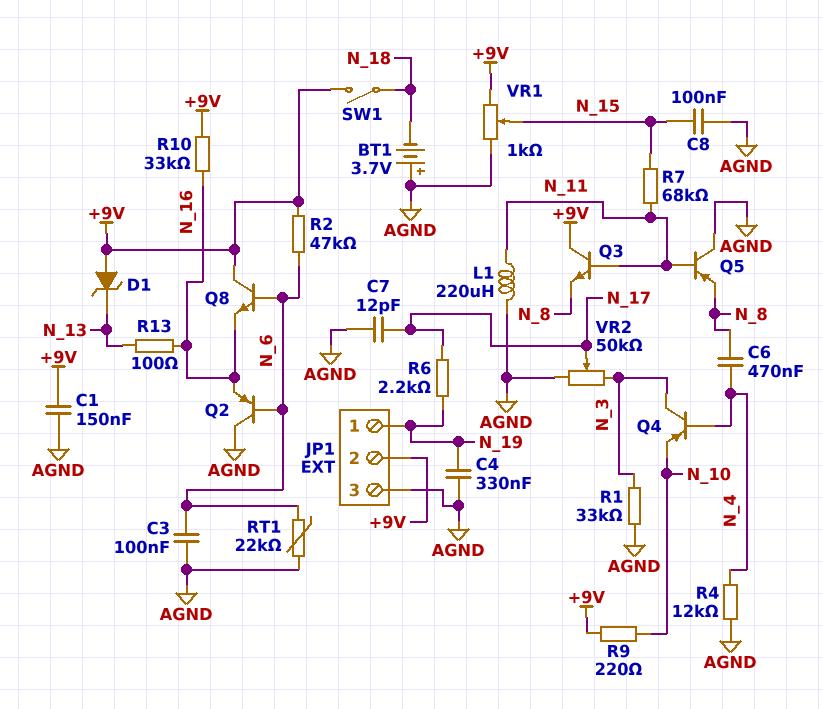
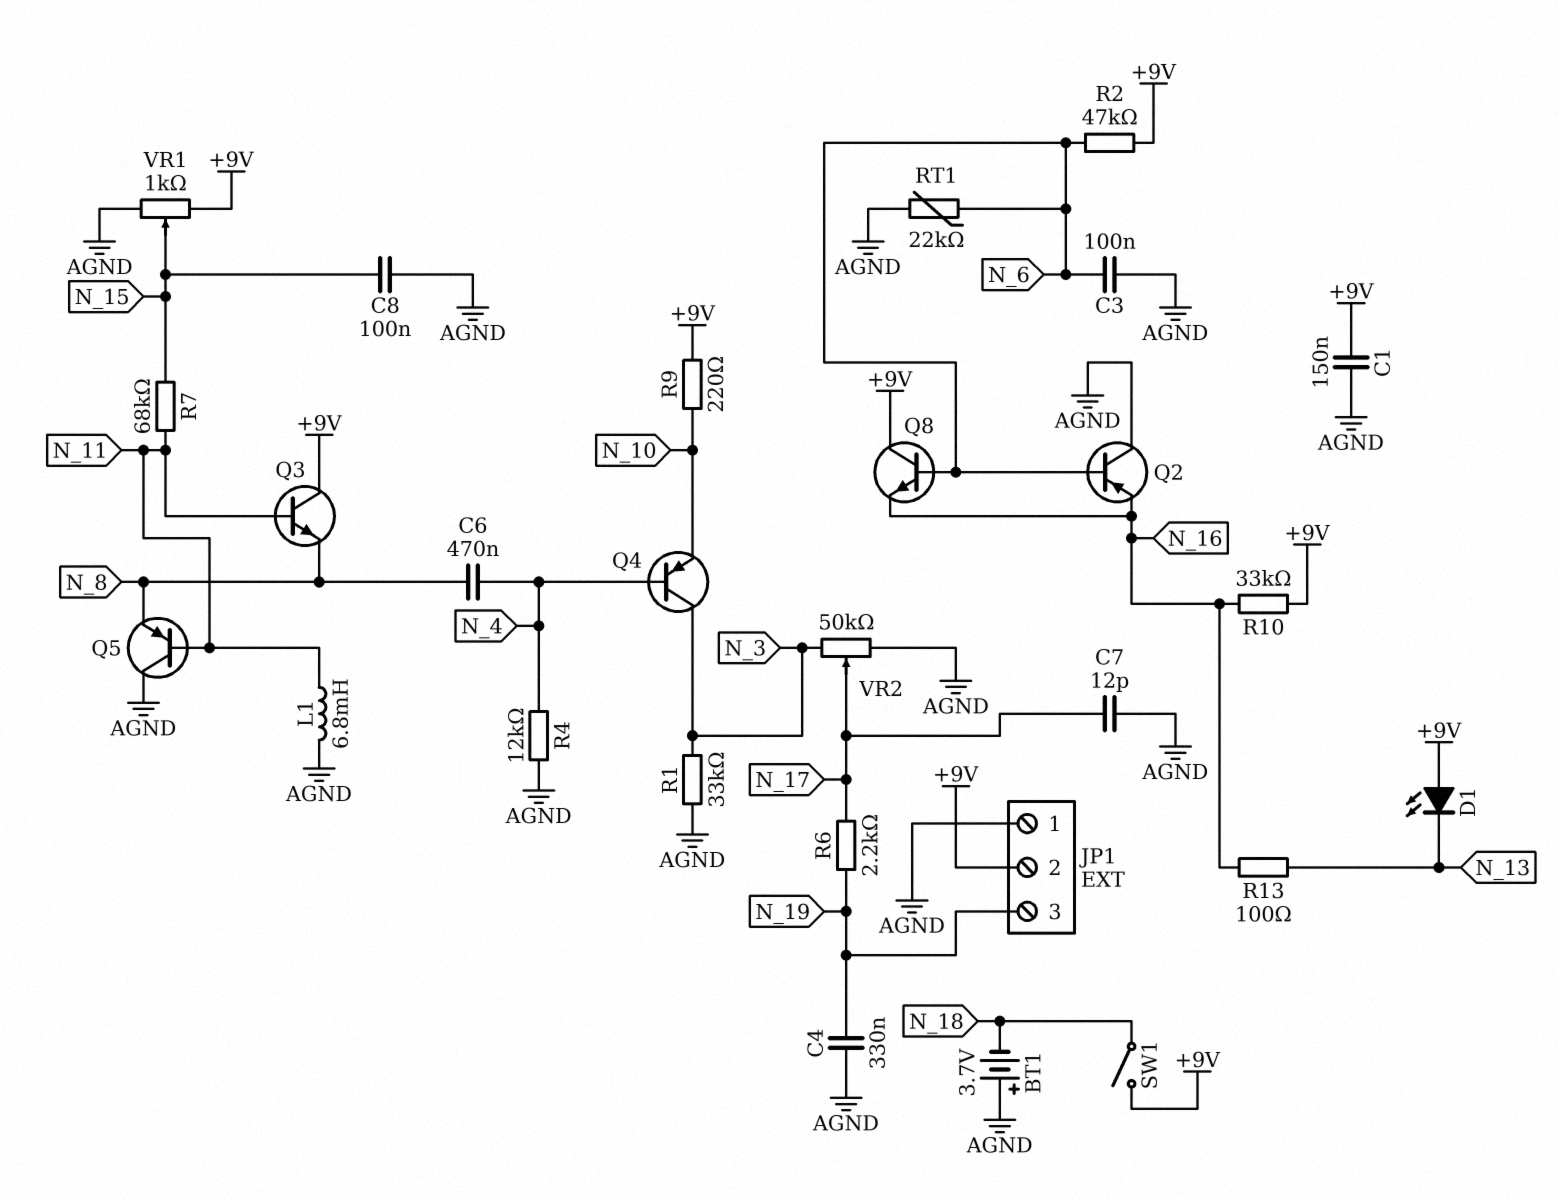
D1: zener (A +9V, K N_13) -> LED (A +9V, K N_13)
JP1 pin 1: N_19 -> AGND
JP1 pin 3: AGND -> N_19
L1: 220uH (AGND, N_11) -> 6.8mH (AGND, N_11)

